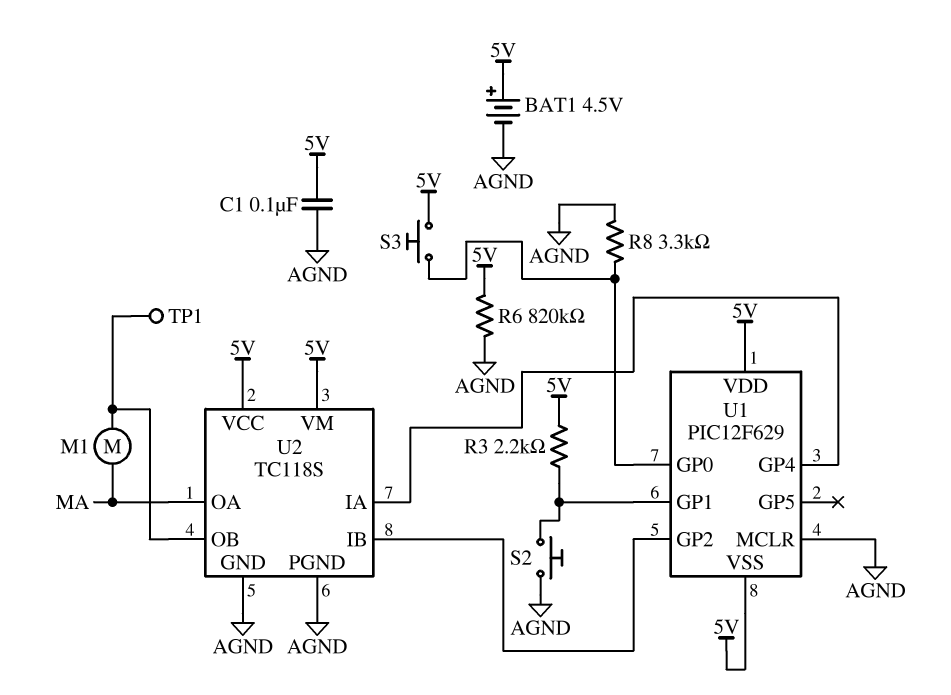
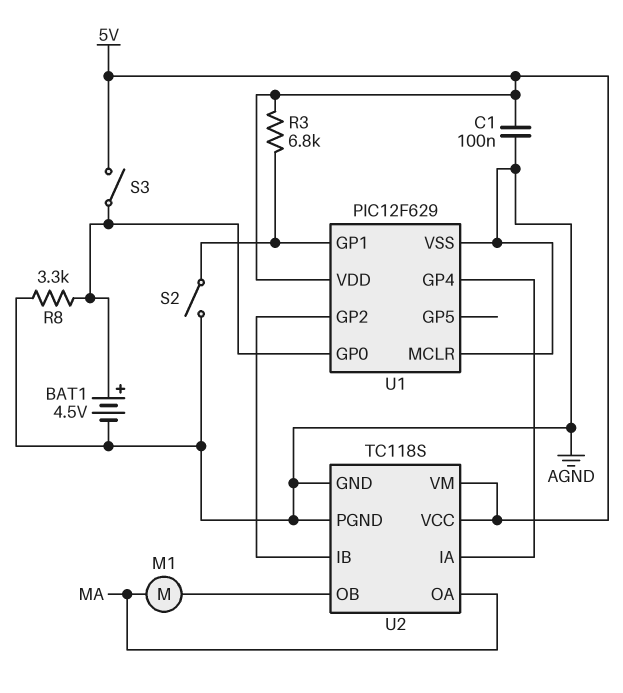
BAT1: 4.5V (plus 5V, minus AGND) -> 4.5V (plus U1/GP0, minus AGND)
R3: 2.2k (5V, U1/GP1) -> 6.8k (5V, U1/GP1)
R6: 820k (5V, AGND) -> none
S2: button (AGND, U1/GP1) -> switch (AGND, U1/GP1)
S3: button (5V, U1/GP0) -> switch (5V, U1/GP0)
TP1: test point (U2/OB) -> none
U1 pin VSS: 5V -> AGND

